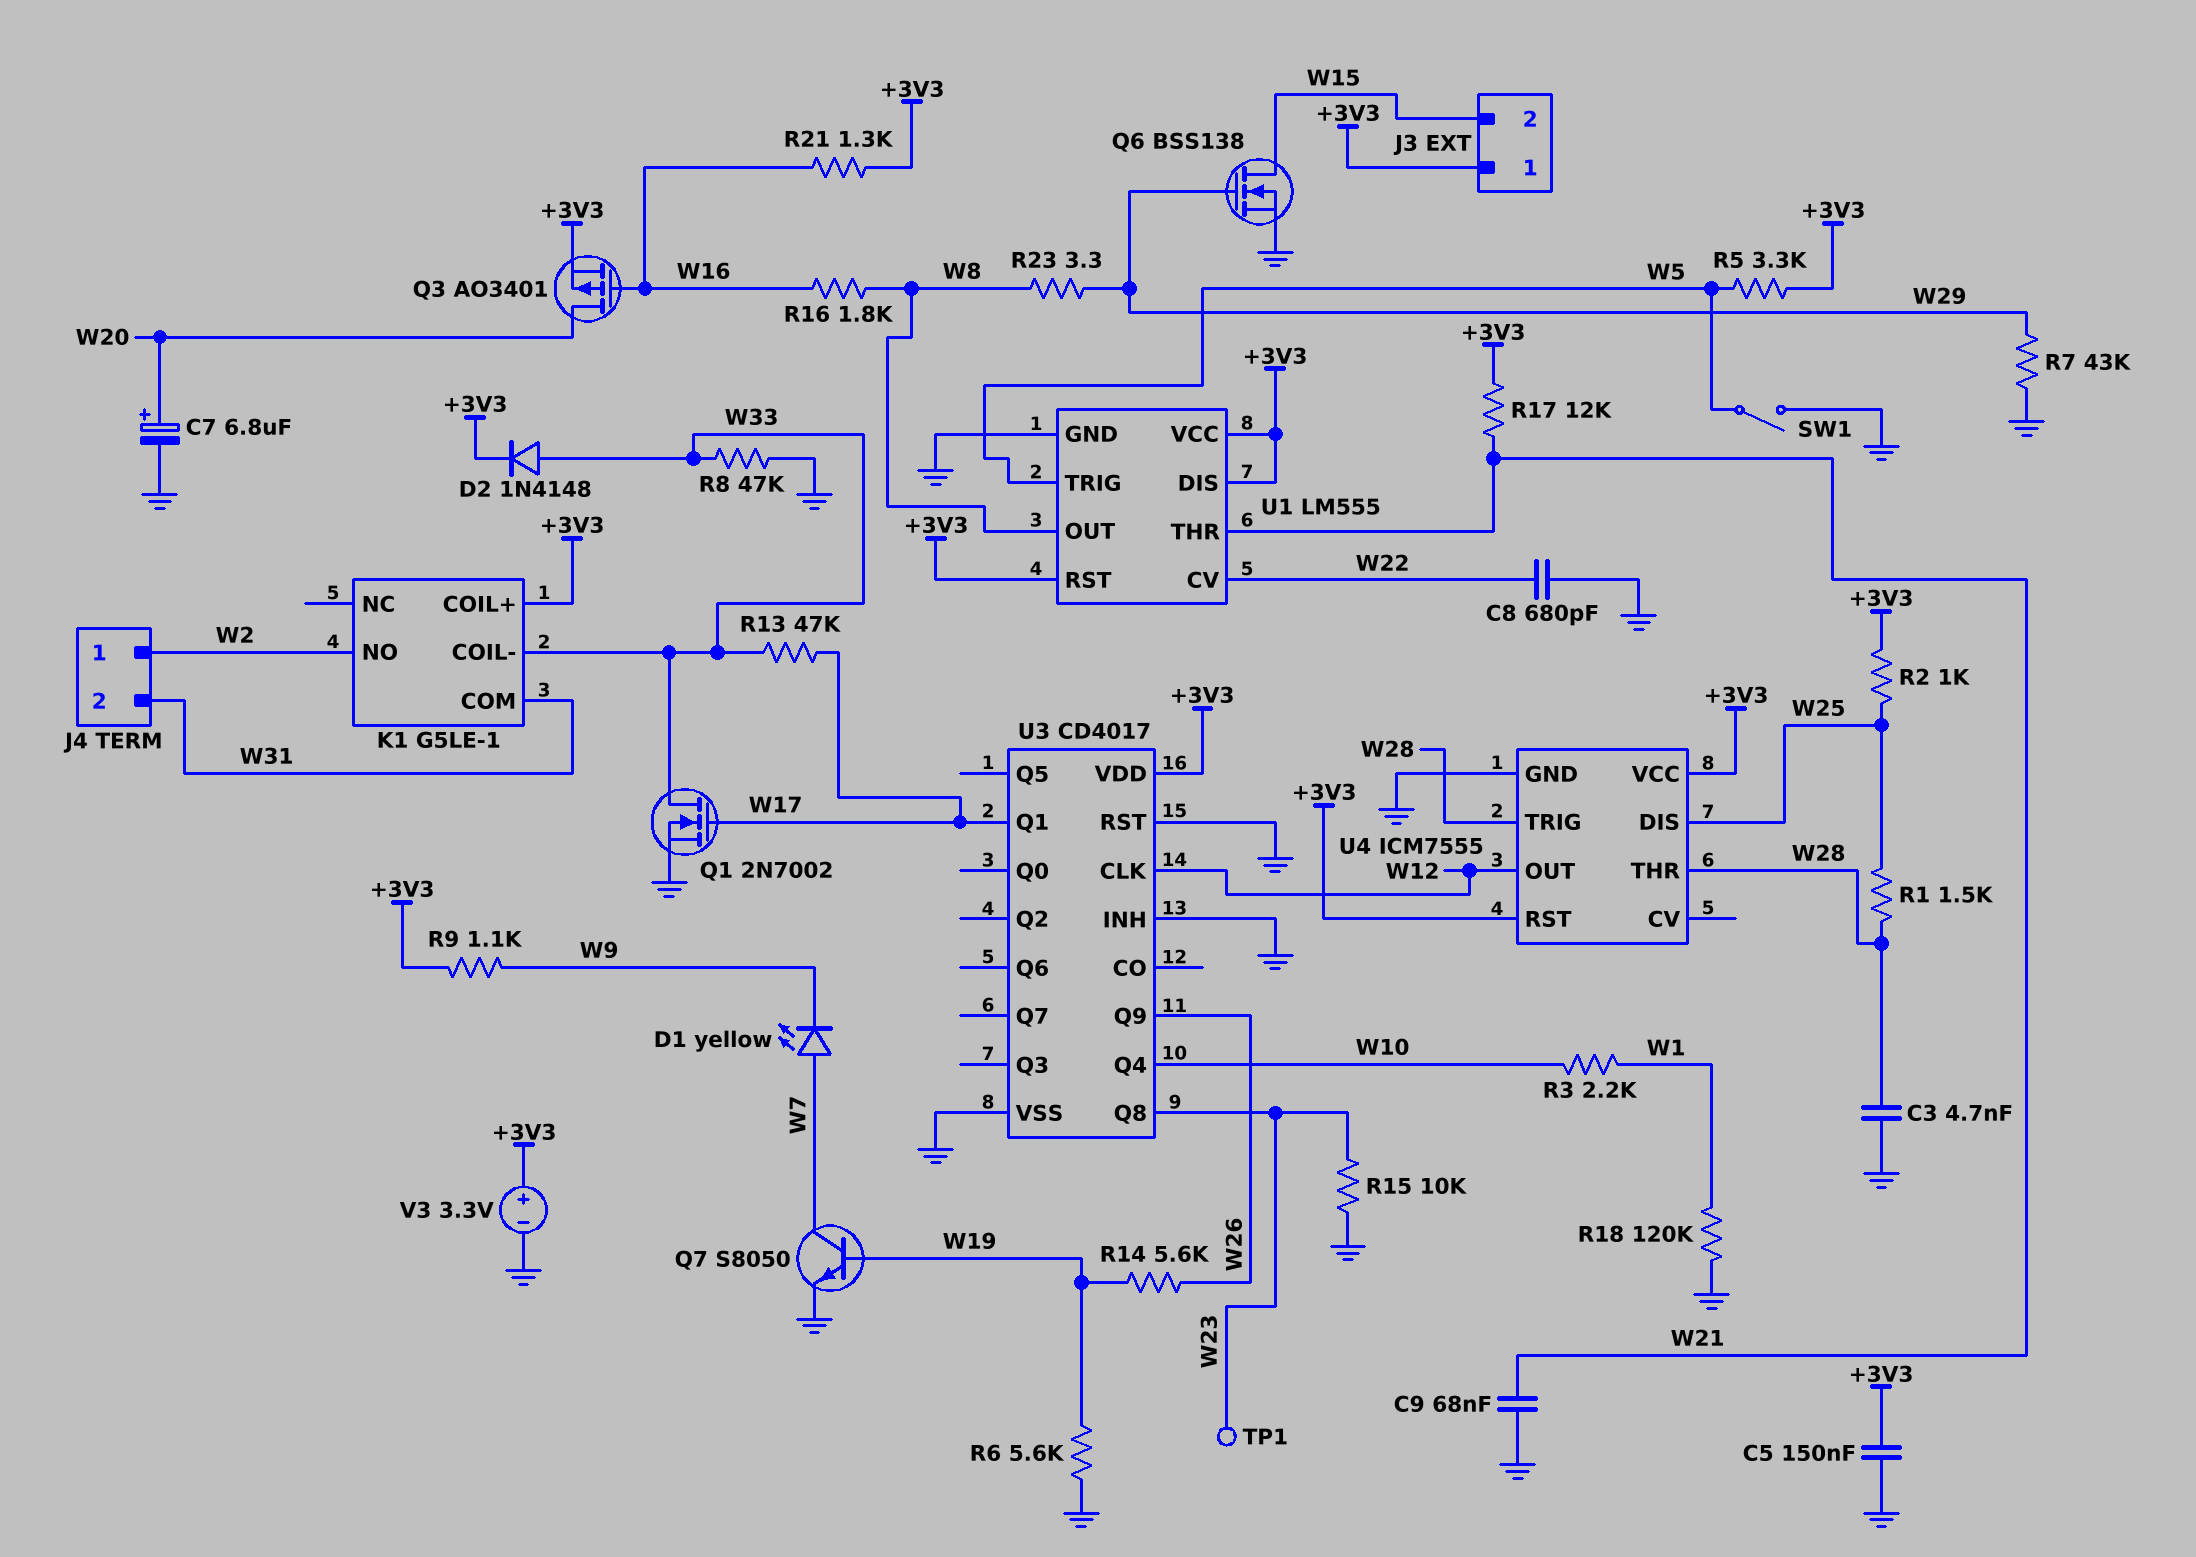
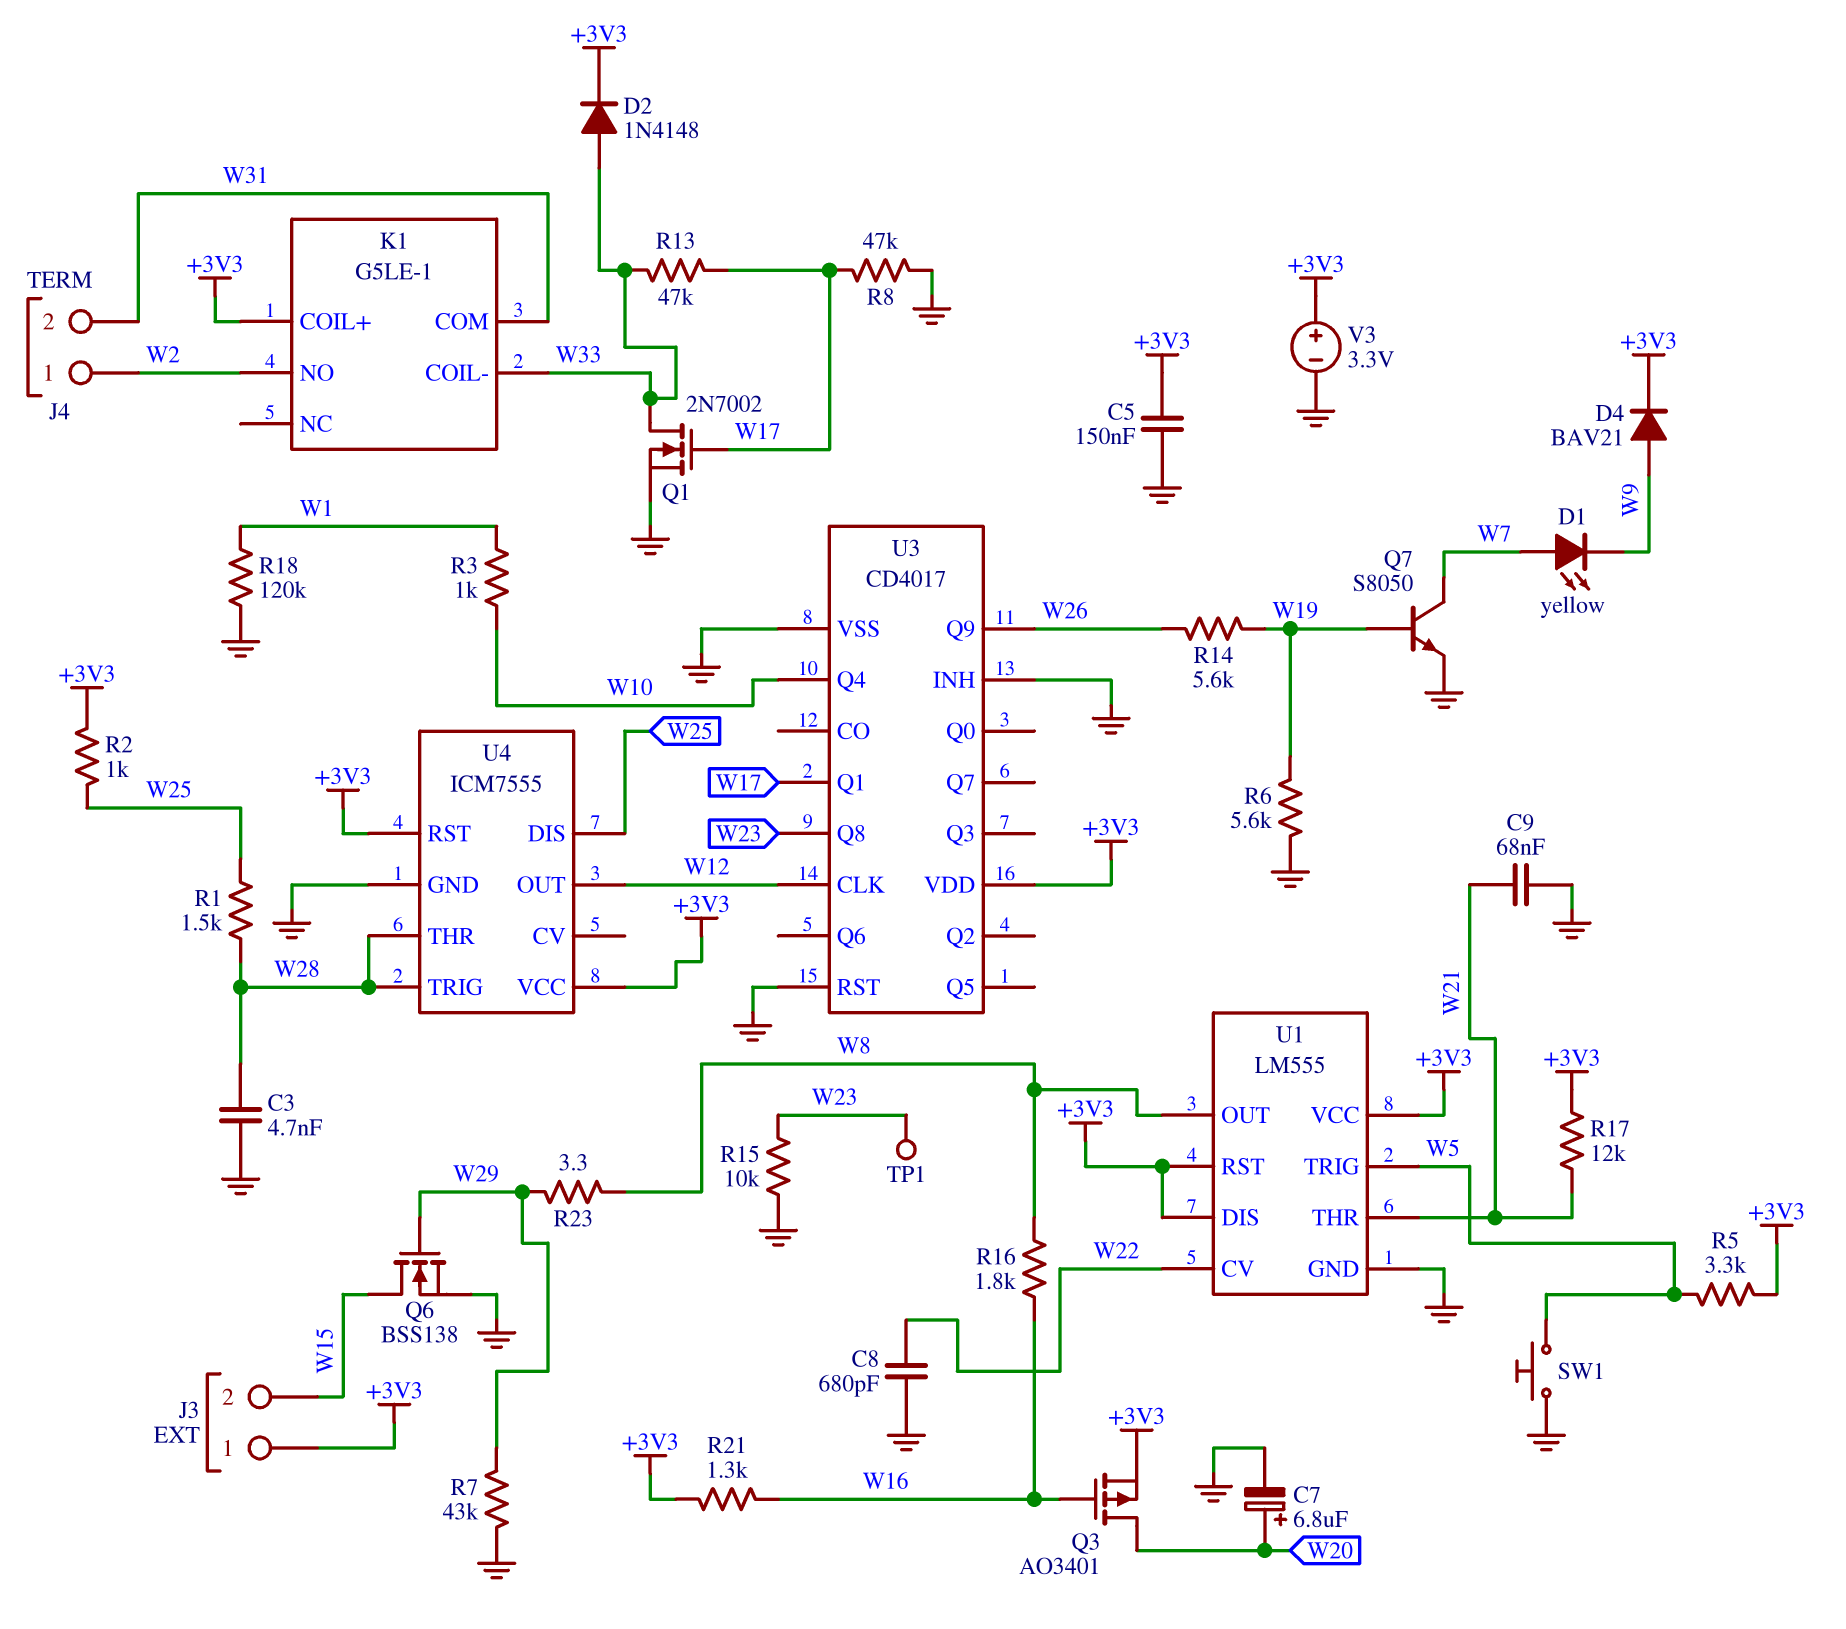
D4: none -> diode BAV21 (A W9, K +3V3)
R3: 2.2k (W1, W10) -> 1k (W1, W10)
R8: 47k (GND, W33) -> 47k (GND, W17)
R9: 1.1k (+3V3, W9) -> none
SW1: switch (GND, W5) -> button (GND, W5)

